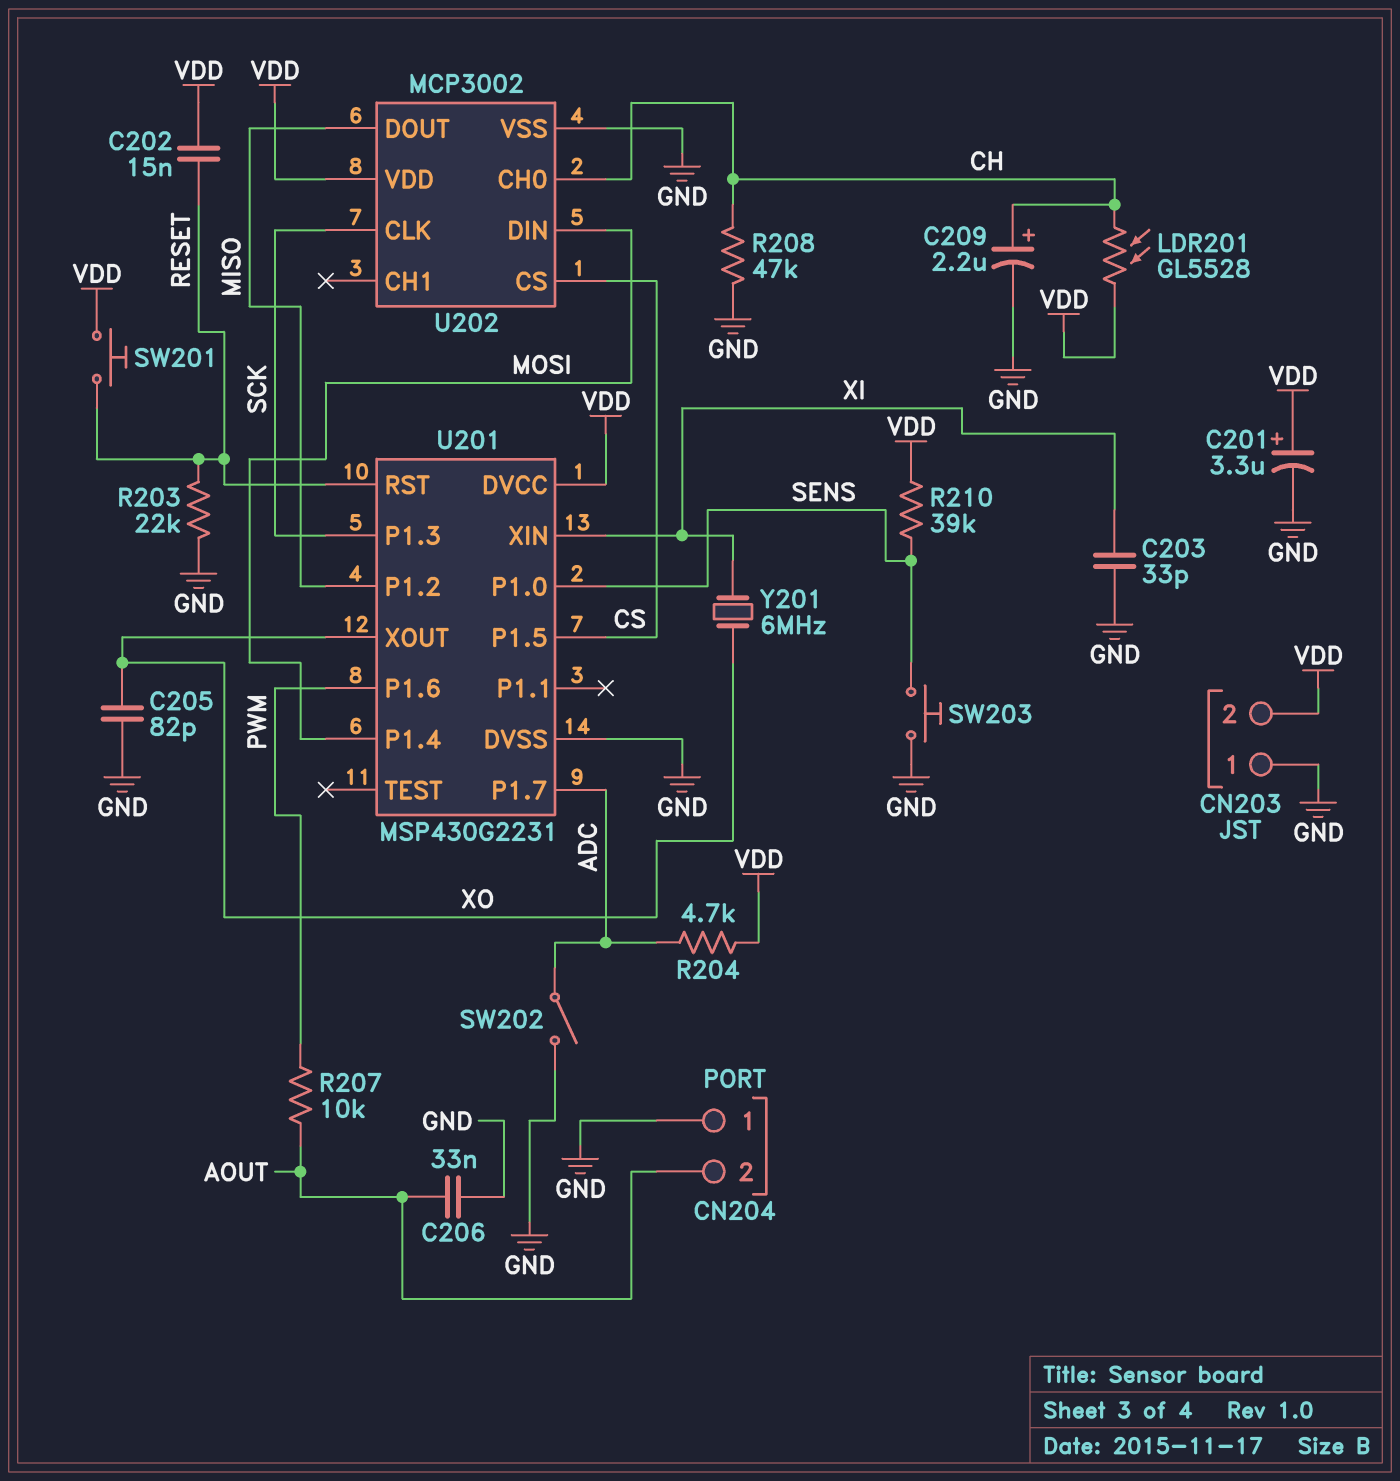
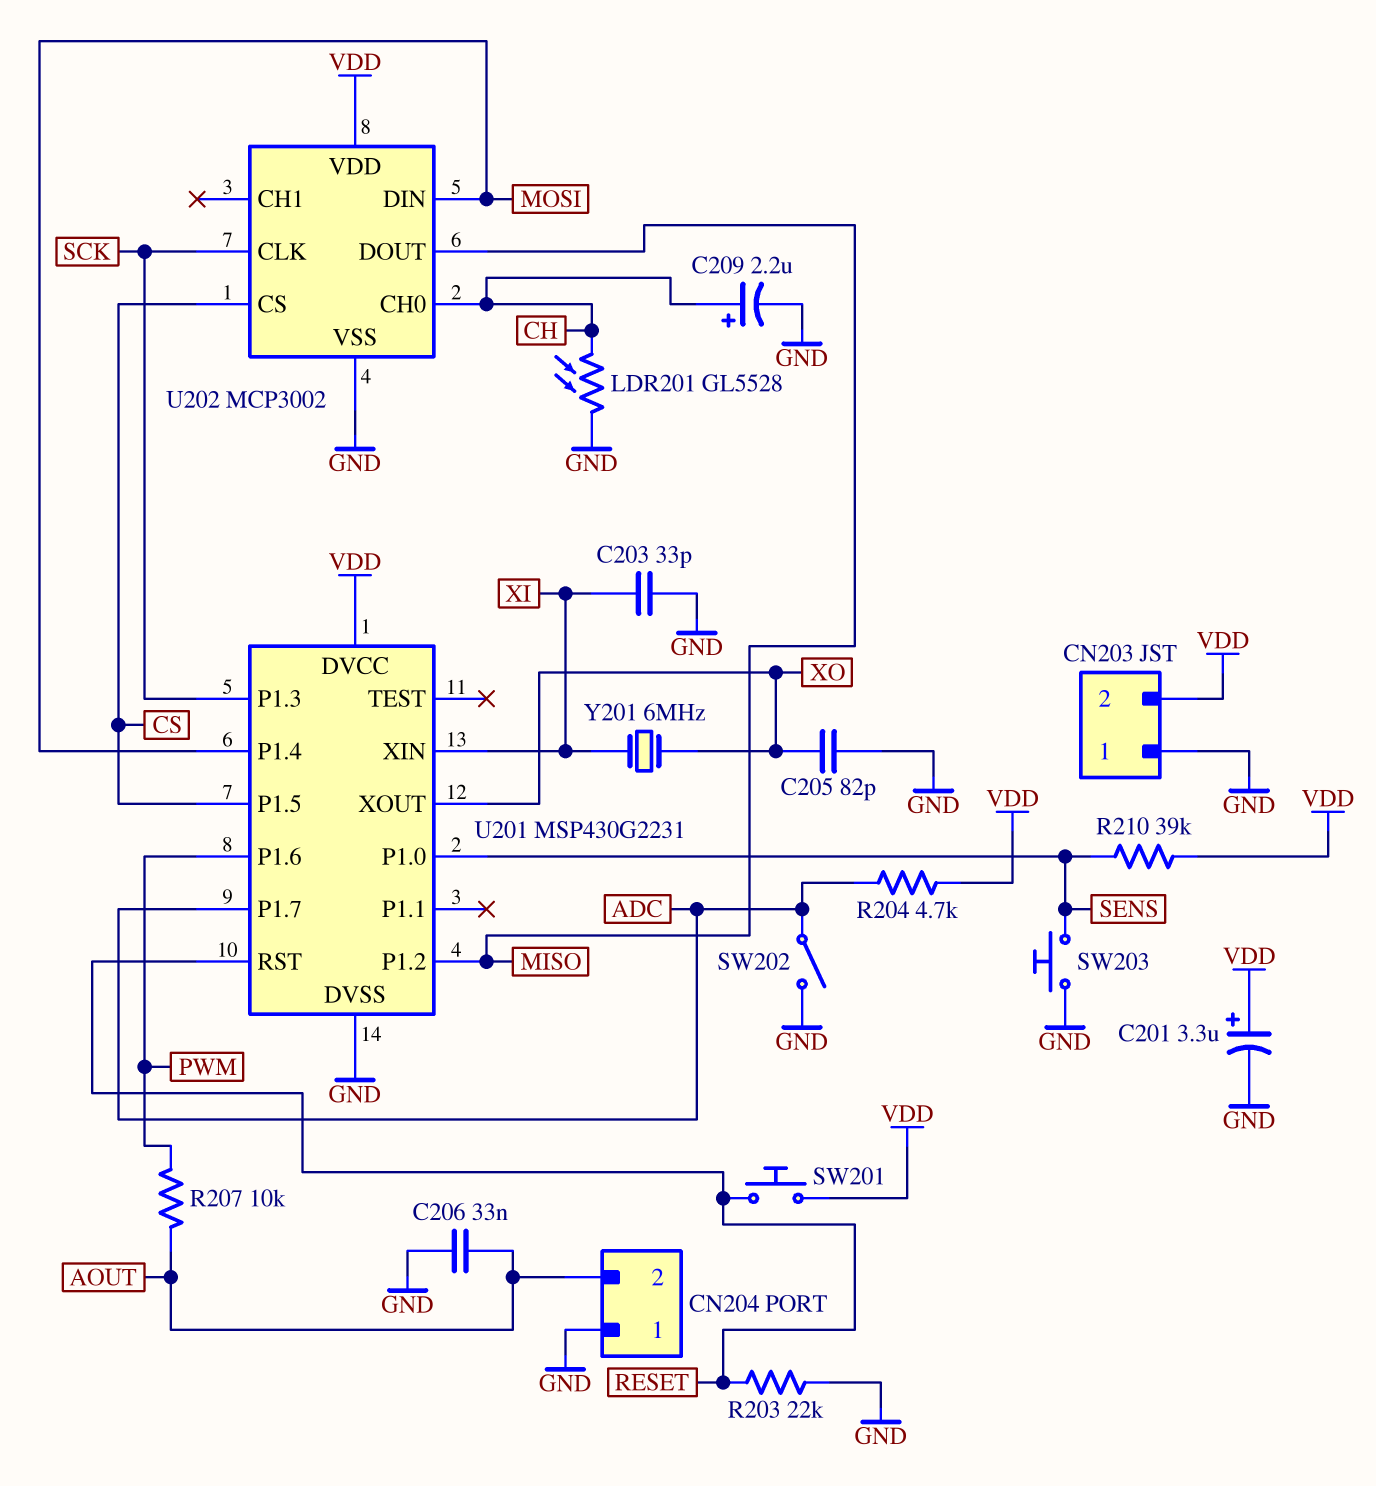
C202: 15nF (RESET, VDD) -> none
LDR201: GL5528 (CH, VDD) -> GL5528 (CH, GND)
R208: 47k (CH, GND) -> none

